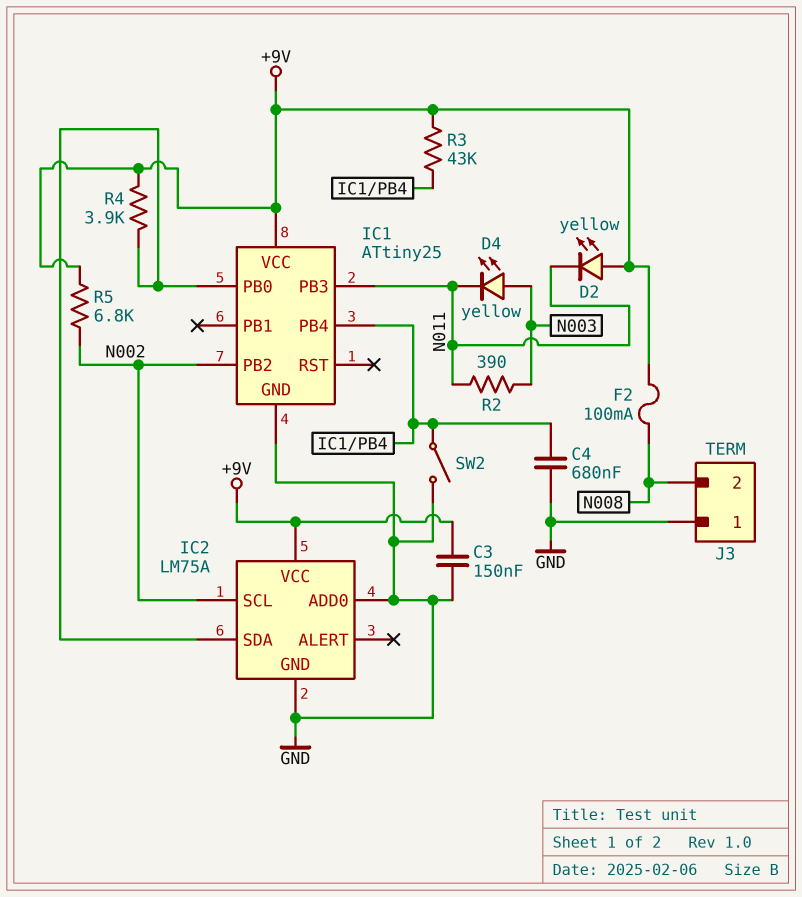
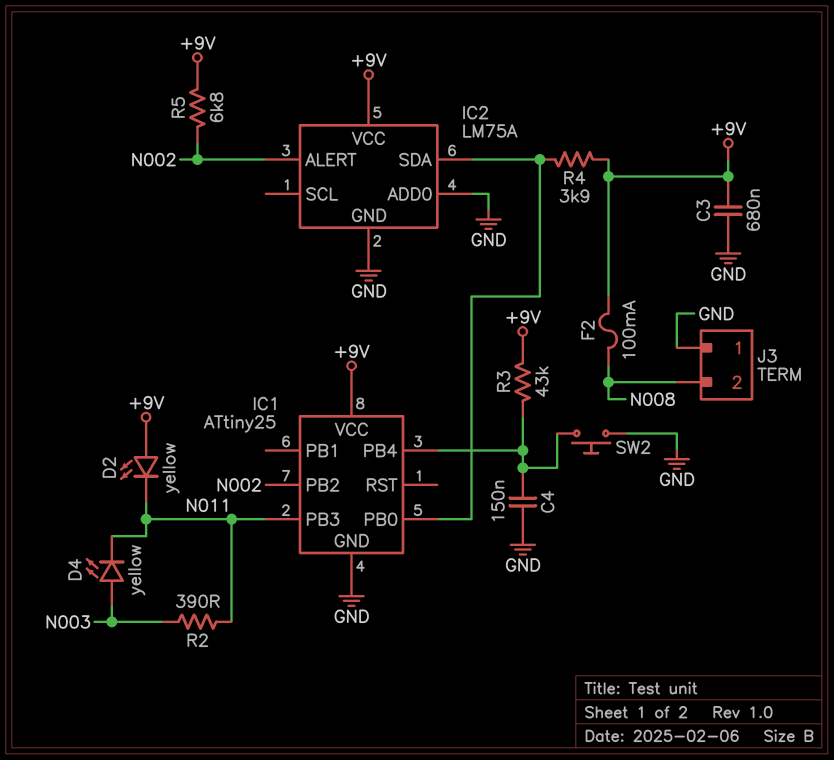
C3: 150nF (+9V, GND) -> 680nF (+9V, GND)
C4: 680nF (GND, IC1/PB4) -> 150nF (GND, IC1/PB4)
IC2 pin ALERT: none -> N002
IC2 pin SCL: N002 -> none
SW2: switch (GND, IC1/PB4) -> button (GND, IC1/PB4)

